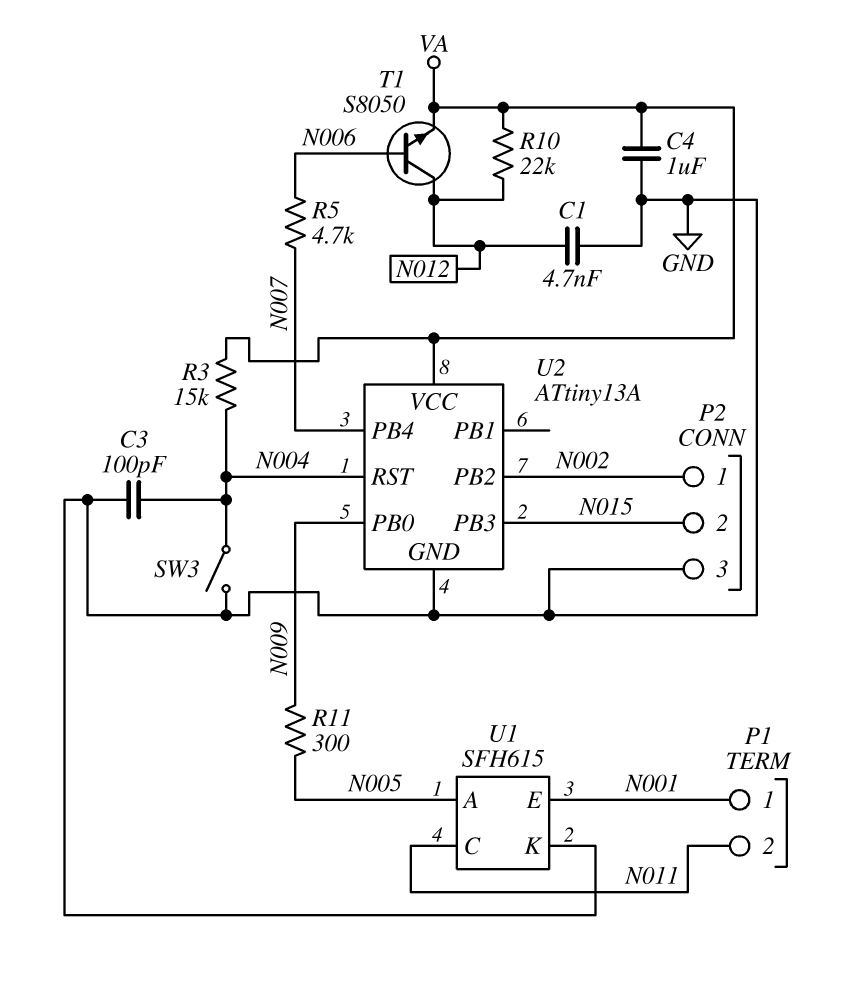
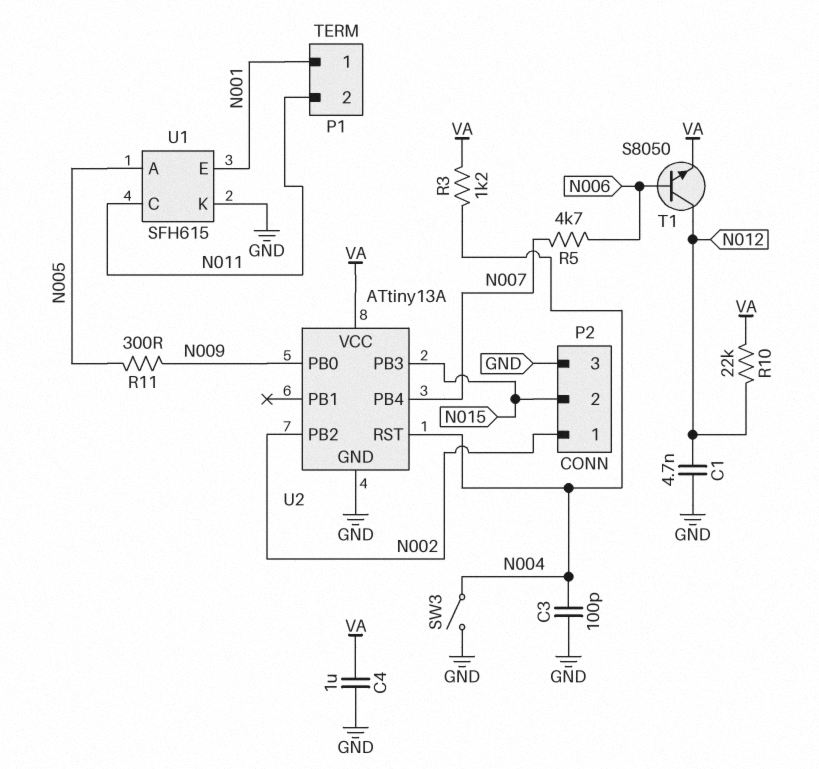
R3: 15k (N004, VA) -> 1.2k (N004, VA)

